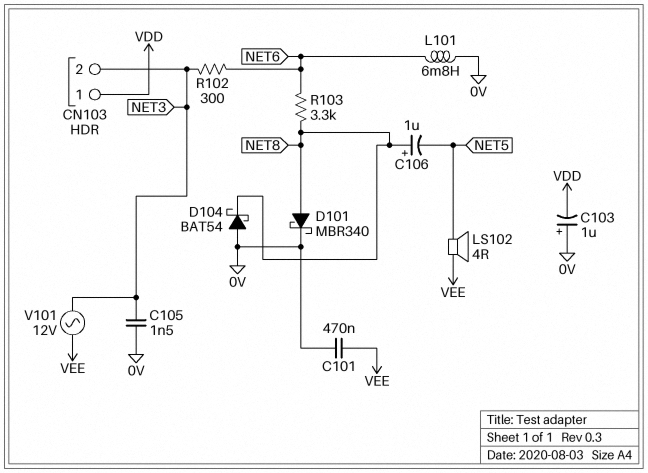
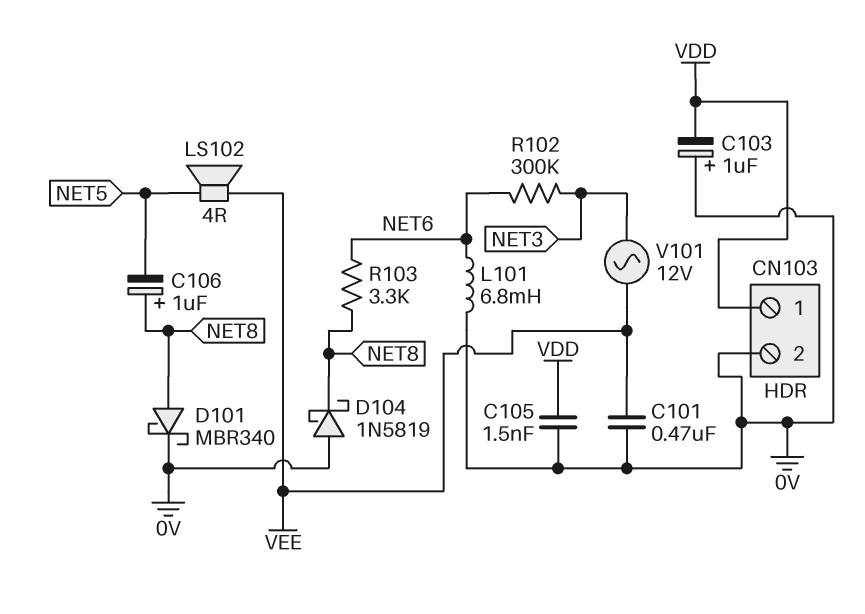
C105: 1.5nF (0V, NET3) -> 1.5nF (0V, VDD)
CN103 pin 2: NET3 -> 0V
D104: schottky BAT54 (A 0V, K NET8) -> schottky 1N5819 (A 0V, K NET8)
R102: 300 (NET3, NET6) -> 300k (NET3, NET6)

